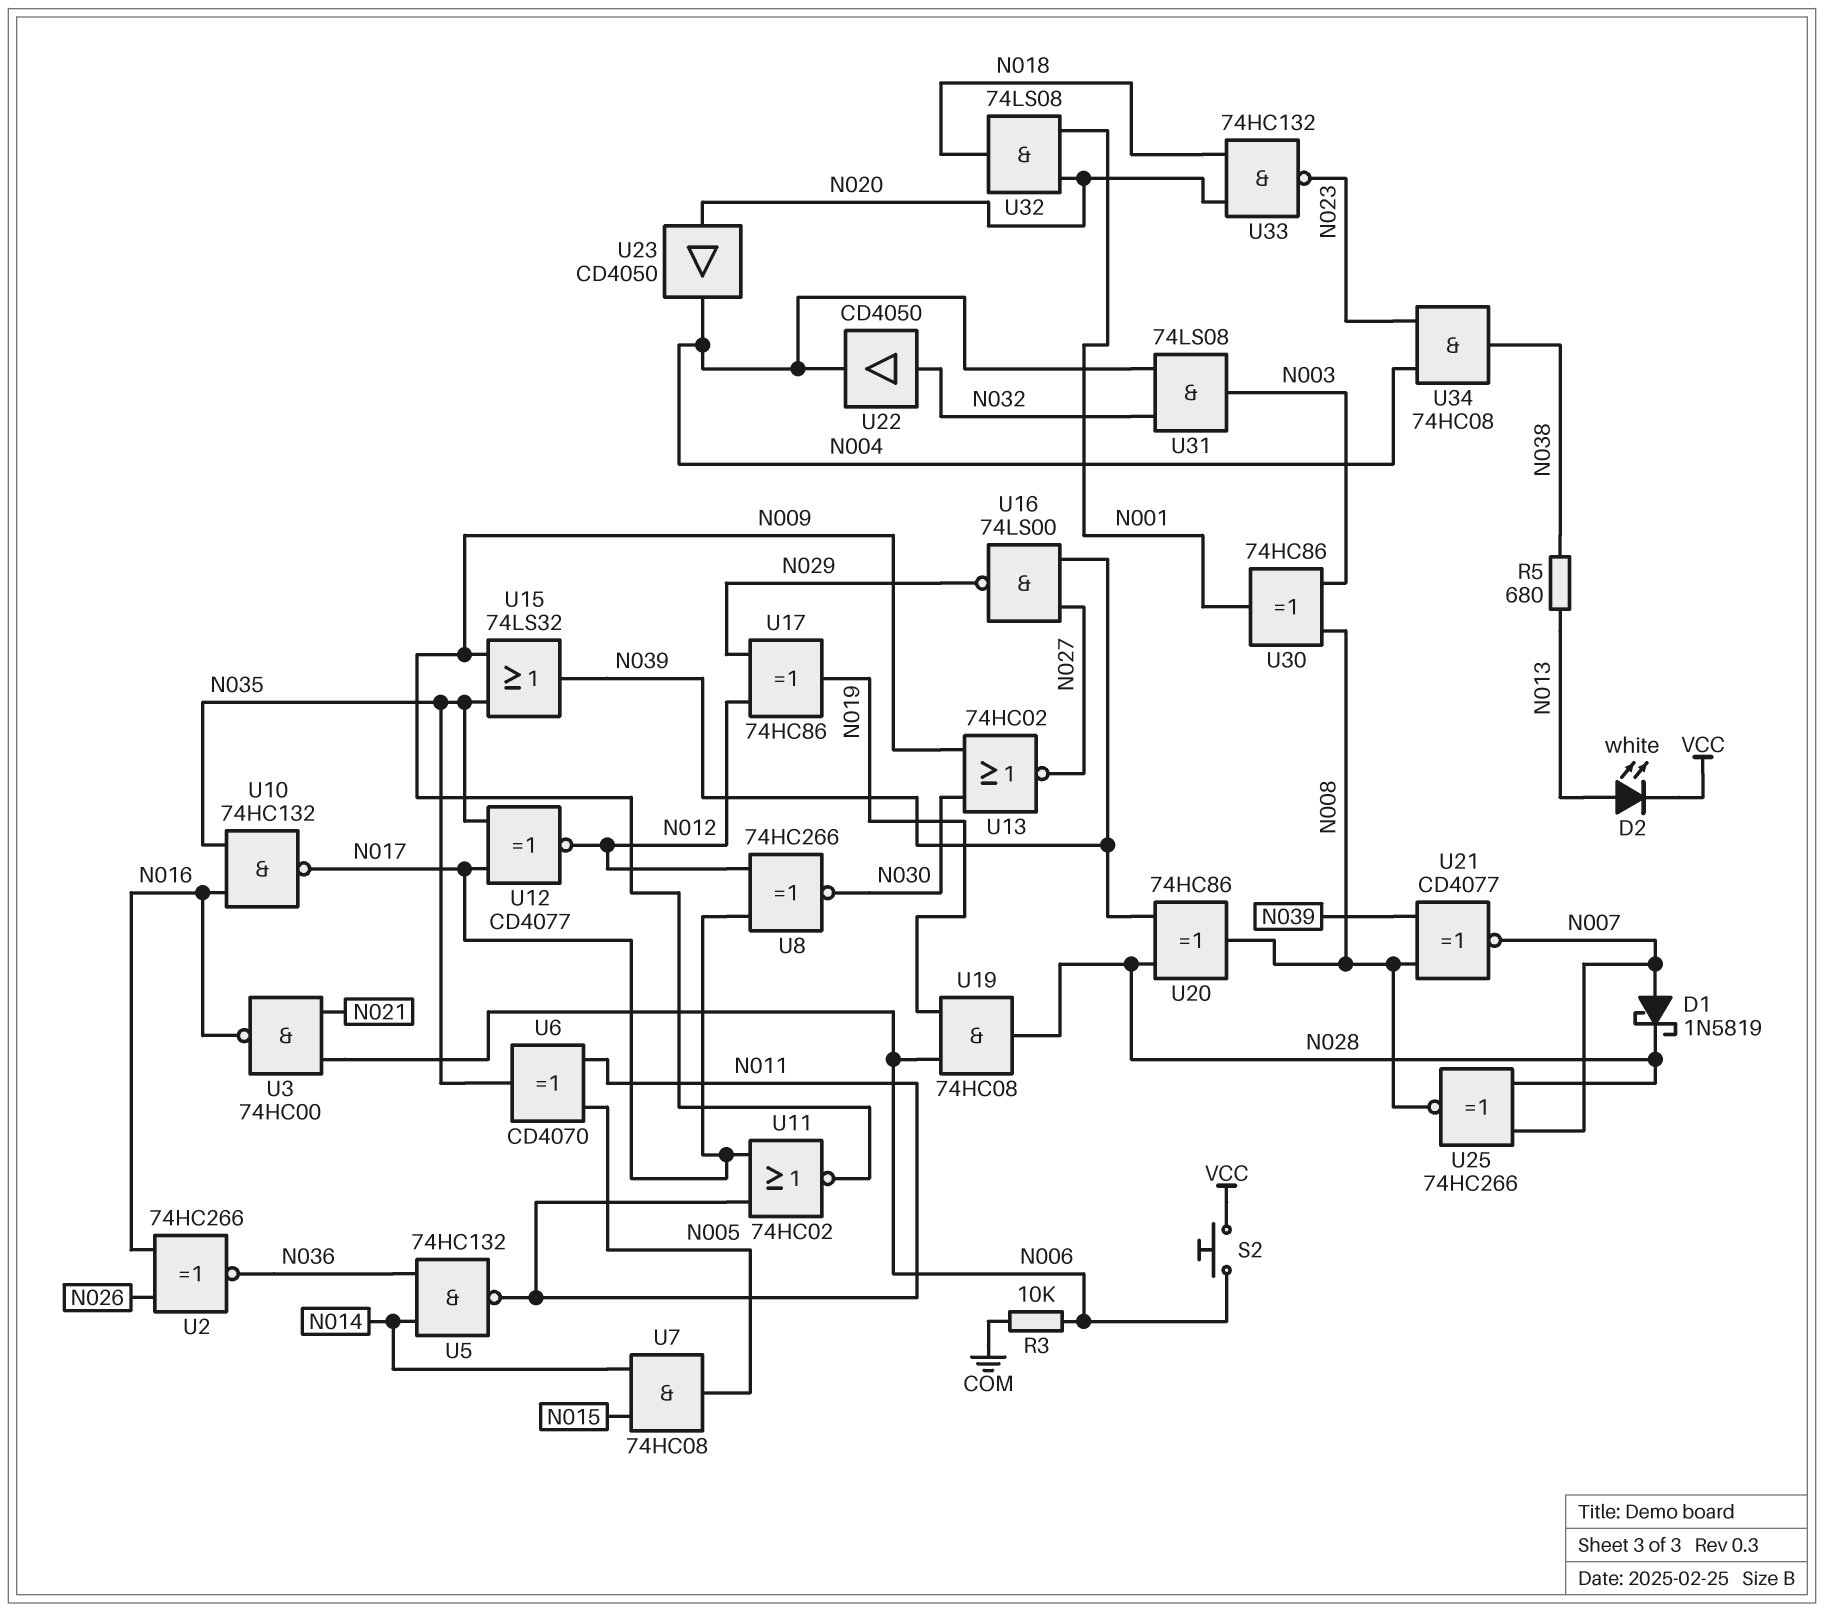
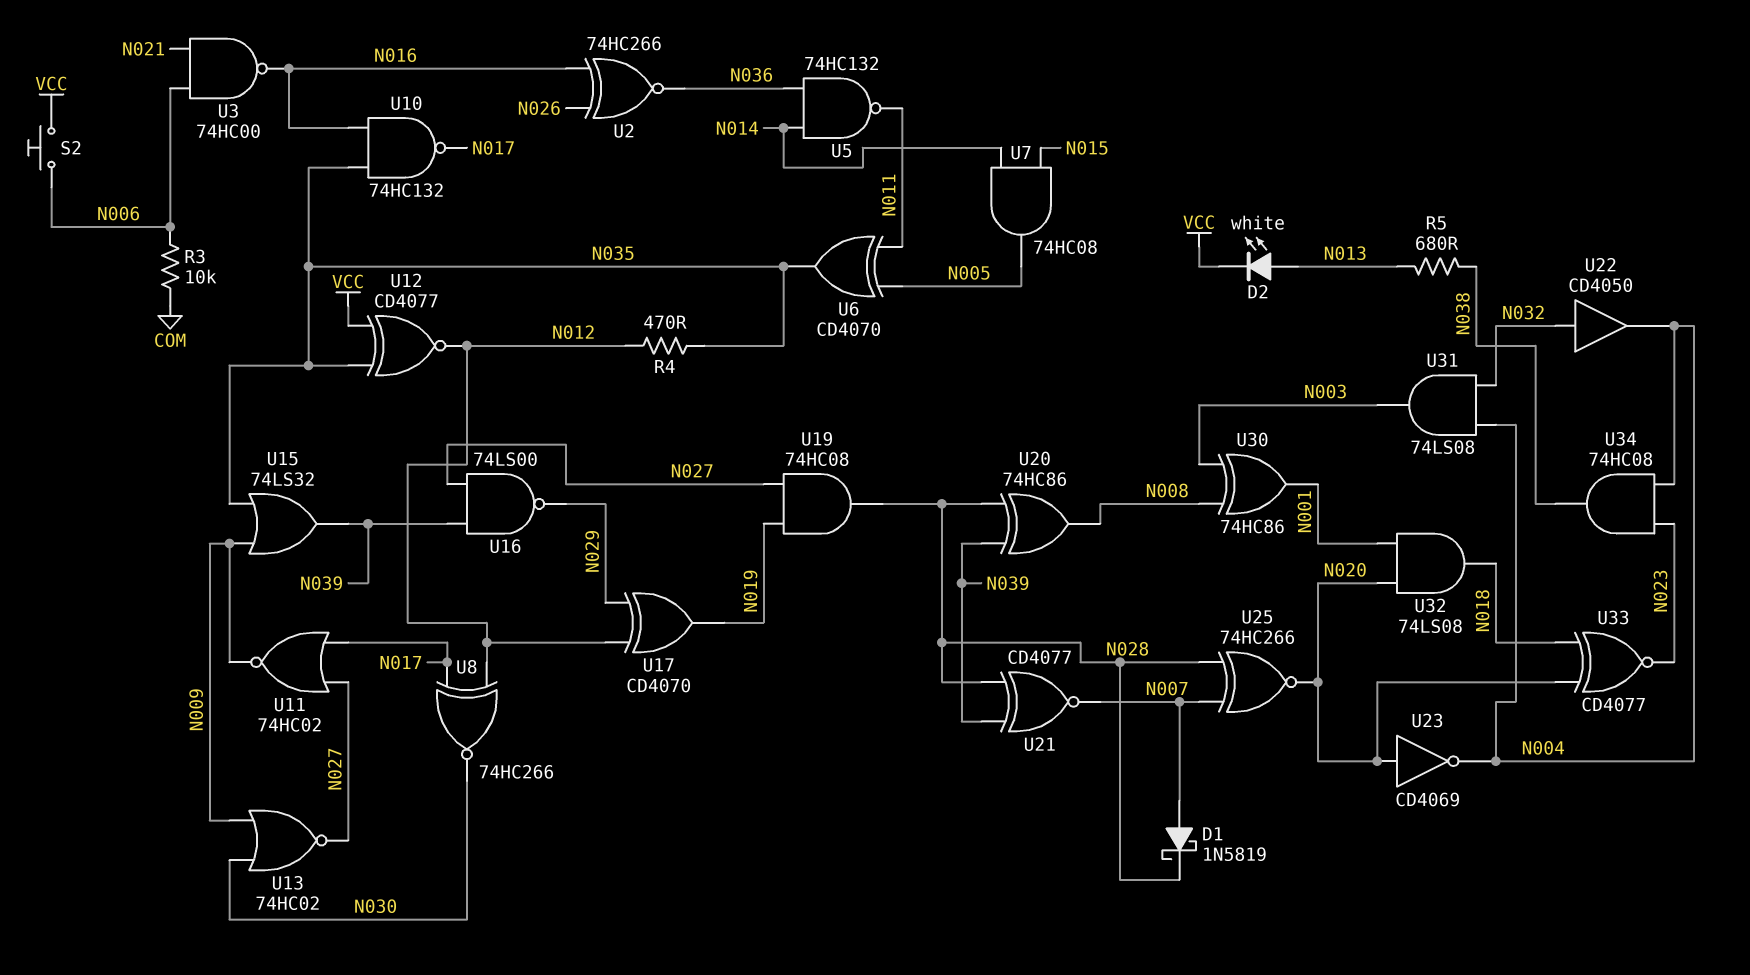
R4: none -> 470 (N012, N035)
U11: NOR 74HC02 (in N011, in N017, out N009) -> NOR 74HC02 (in N017, in N027, out N009)
U12: XNOR CD4077 (in N017, in N035, out N012) -> XNOR CD4077 (in N035, in VCC, out N012)
U17: XOR 74HC86 (in N012, in N029, out N019) -> XOR CD4070 (in N012, in N029, out N019)
U19: AND 74HC08 (in N006, in N019, out N028) -> AND 74HC08 (in N019, in N027, out N028)
U21: XNOR CD4077 (in N008, in N039, out N007) -> XNOR CD4077 (in N028, in N039, out N007)
U23: buffer CD4050 (in N020, out N004) -> NOT CD4069 (in N020, out N004)
U25: XNOR 74HC266 (in N007, in N028, out N008) -> XNOR 74HC266 (in N007, in N028, out N020)
U33: NAND 74HC132 (in N018, in N020, out N023) -> XNOR CD4077 (in N018, in N020, out N023)

